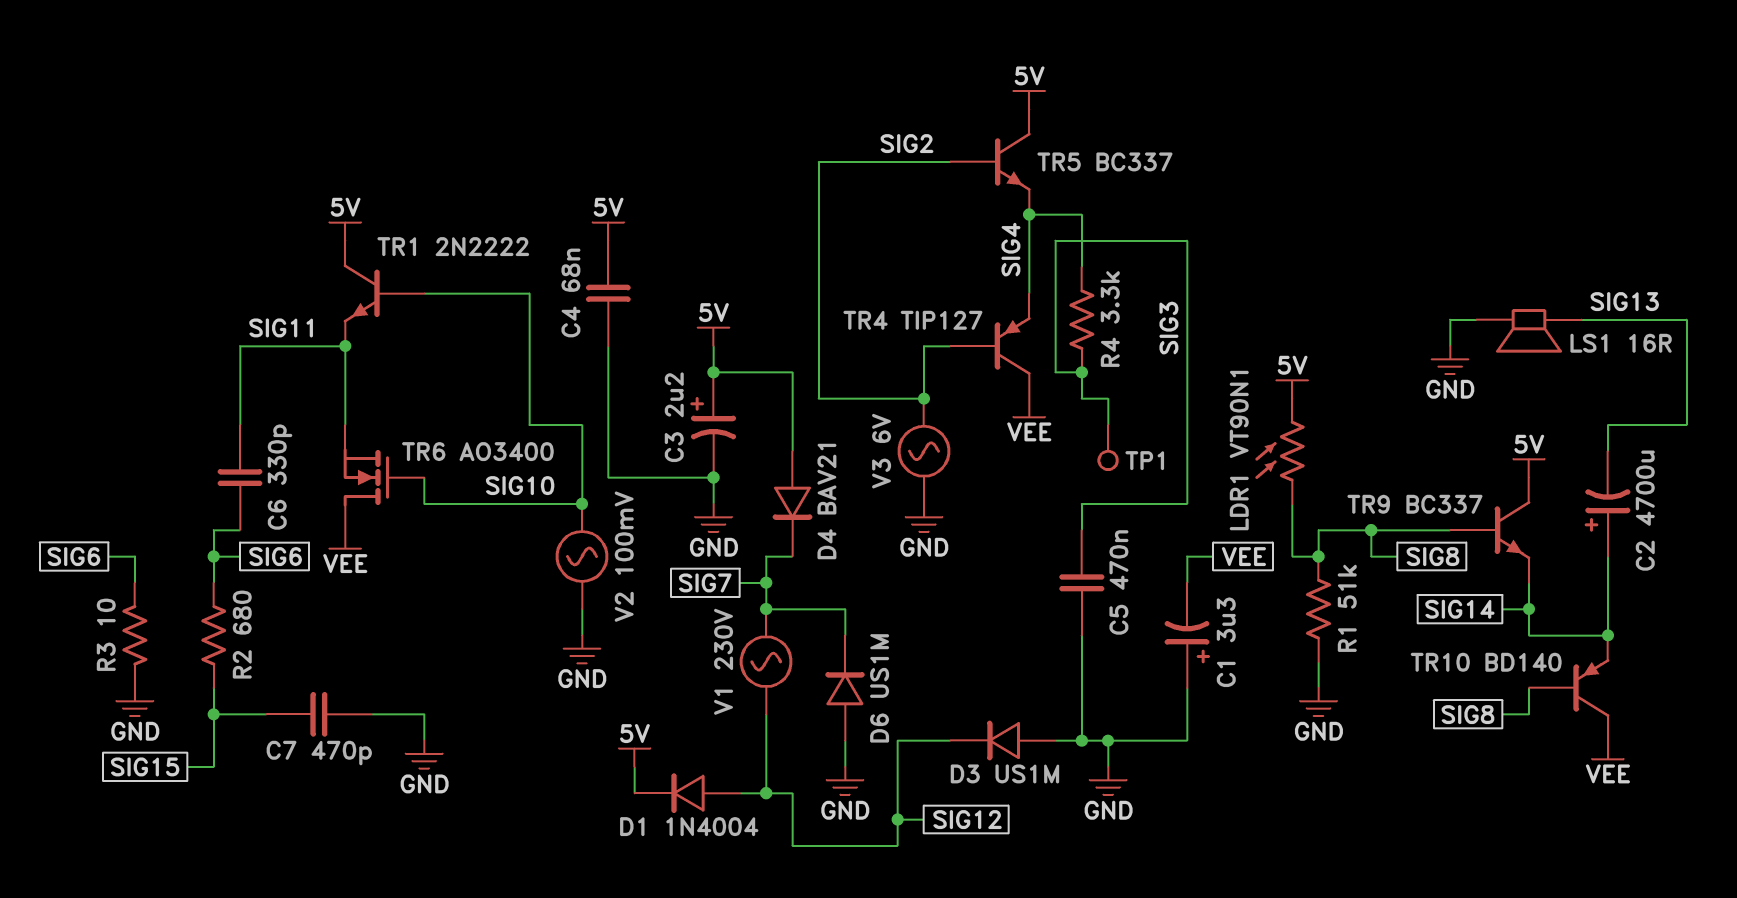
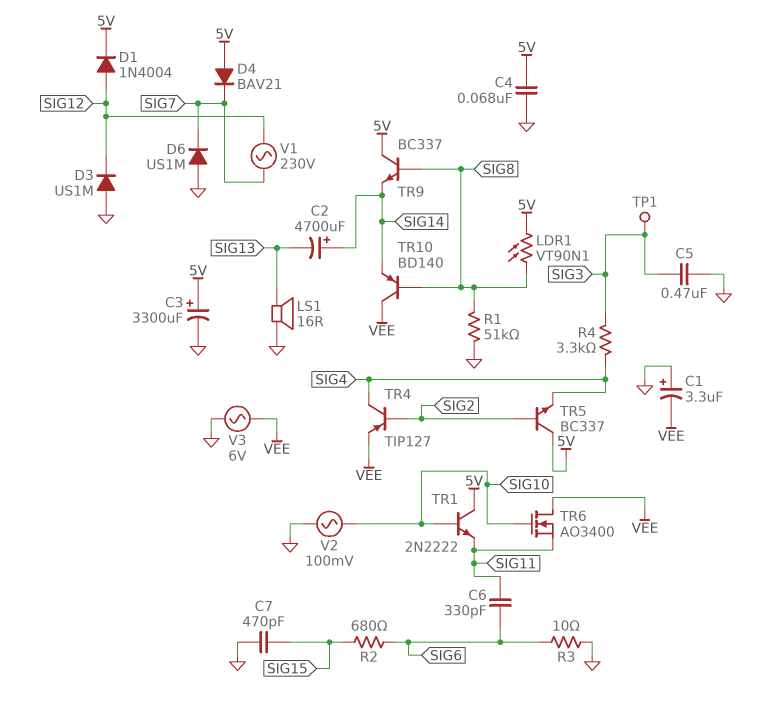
C3: 2.2uF (plus 5V, minus GND) -> 3300uF (plus 5V, minus GND)
TR4: PNP TIP127 (B SIG2, C VEE, E SIG4) -> PNP TIP127 (B SIG2, C SIG4, E VEE)
V3: AC 6V (GND, SIG2) -> AC 6V (GND, VEE)

